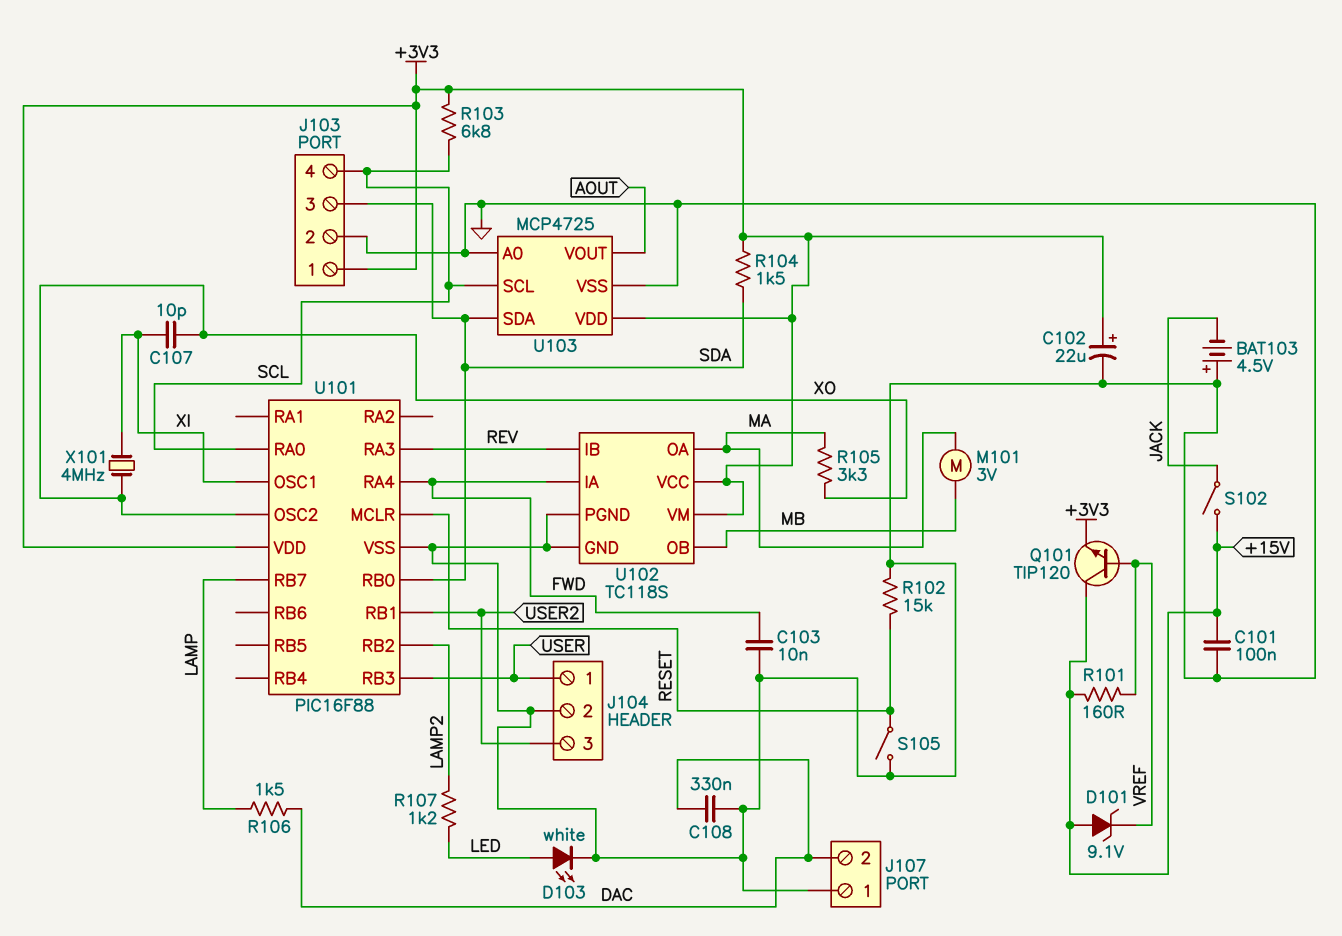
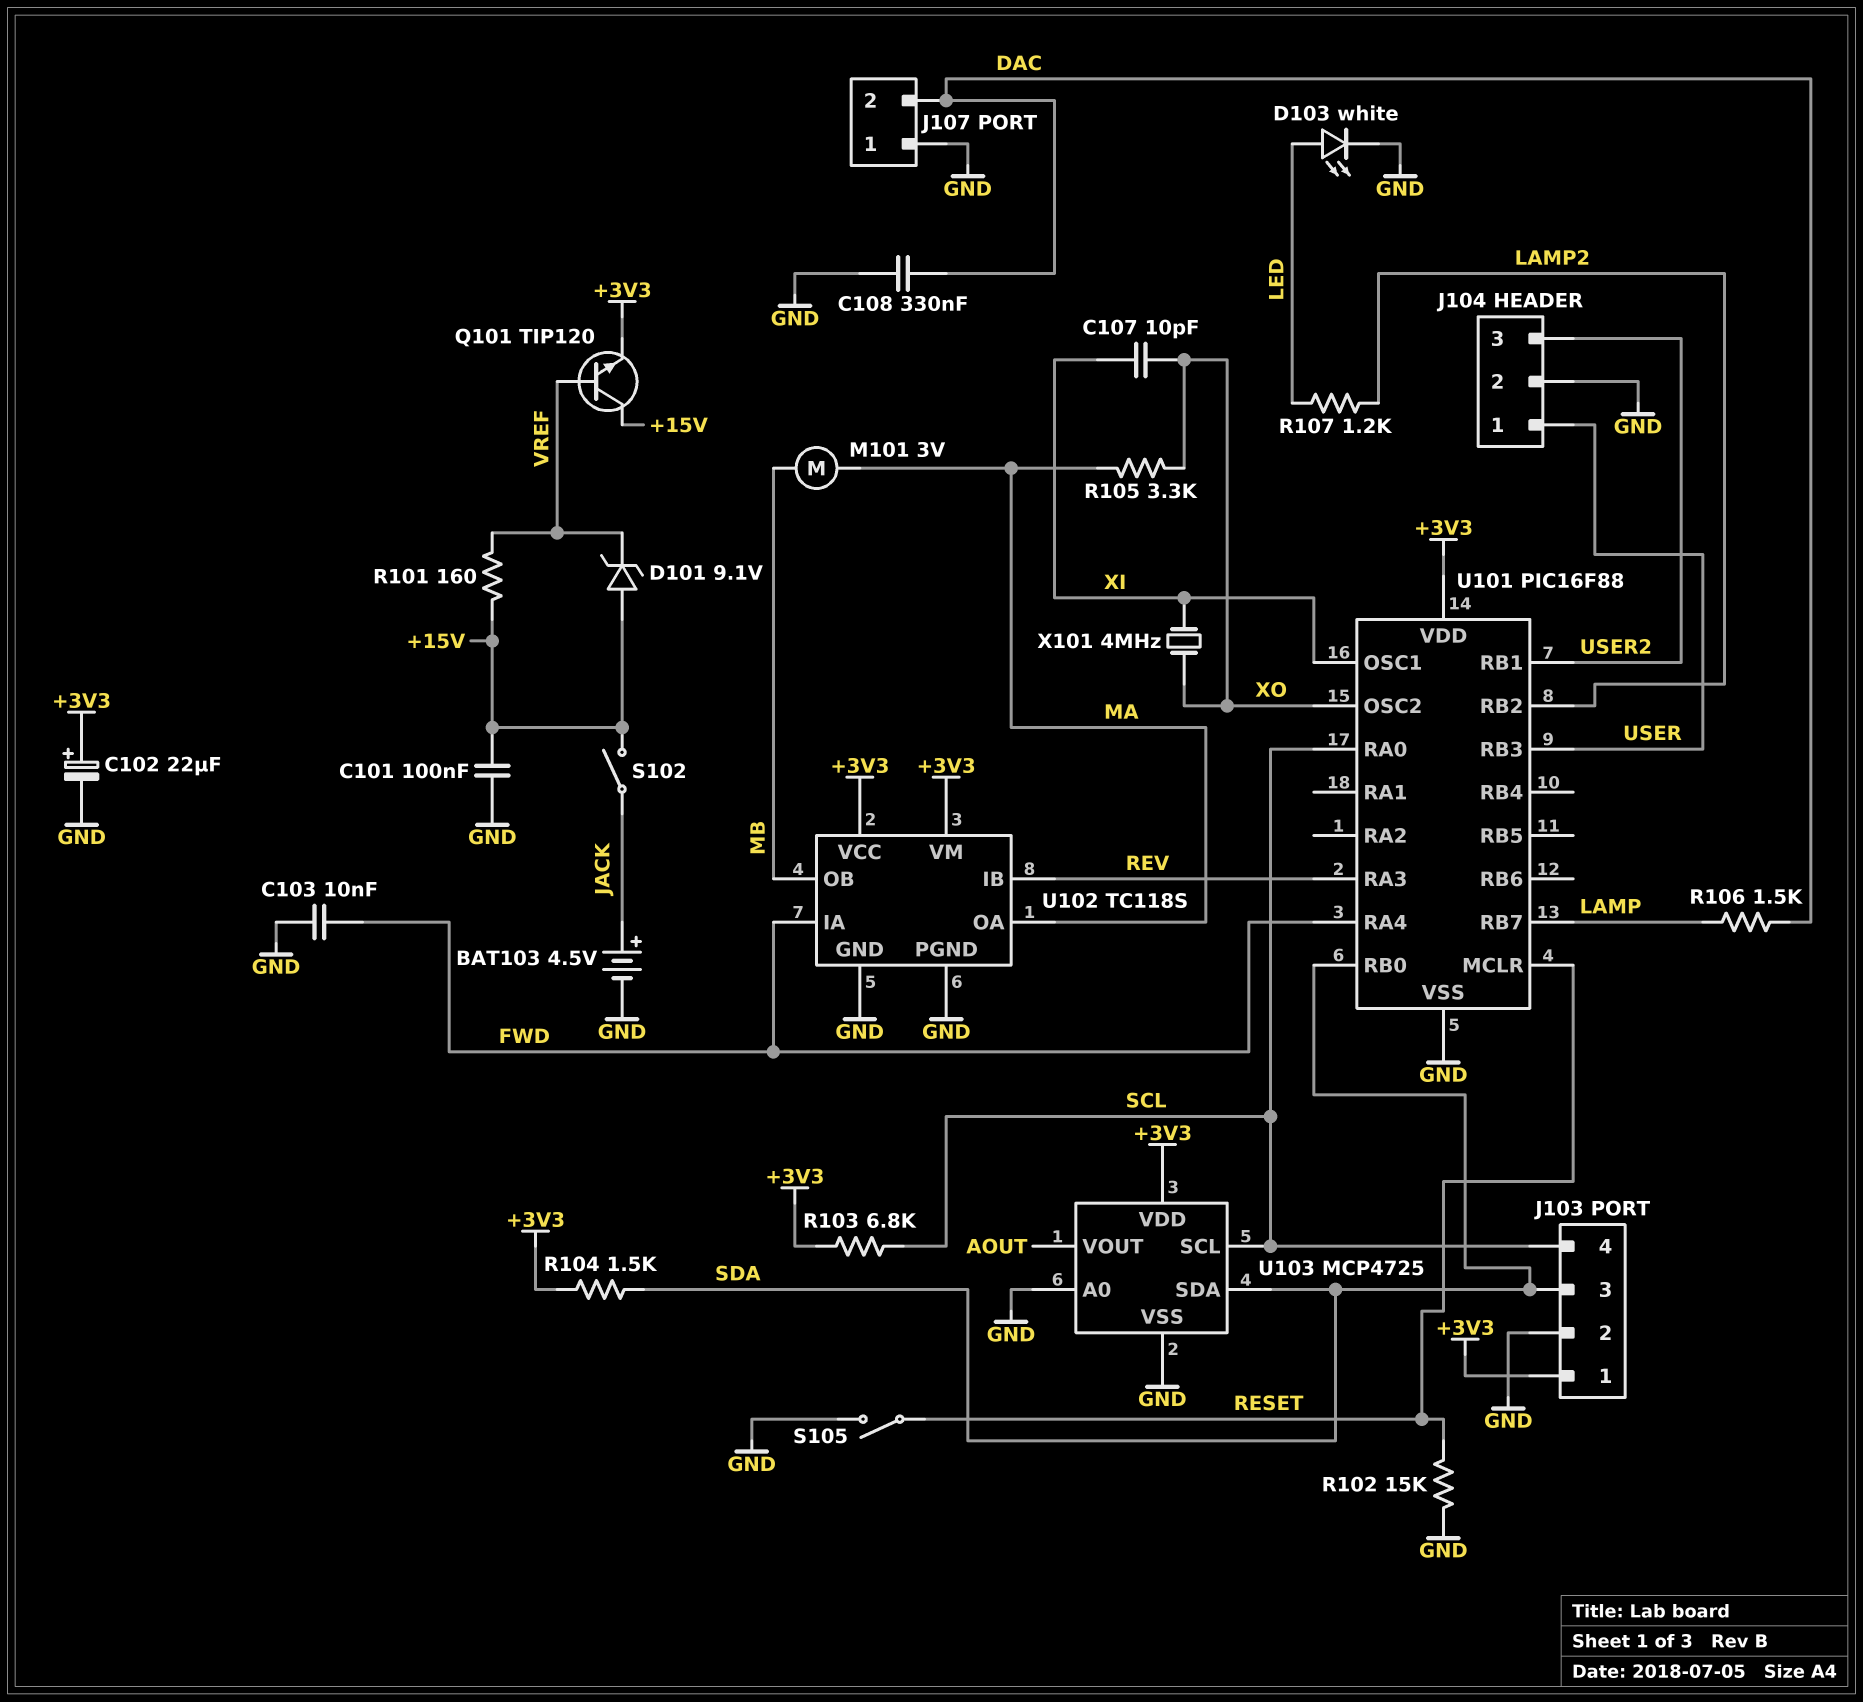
BAT103: 4.5V (plus GND, minus JACK) -> 4.5V (plus JACK, minus GND)

